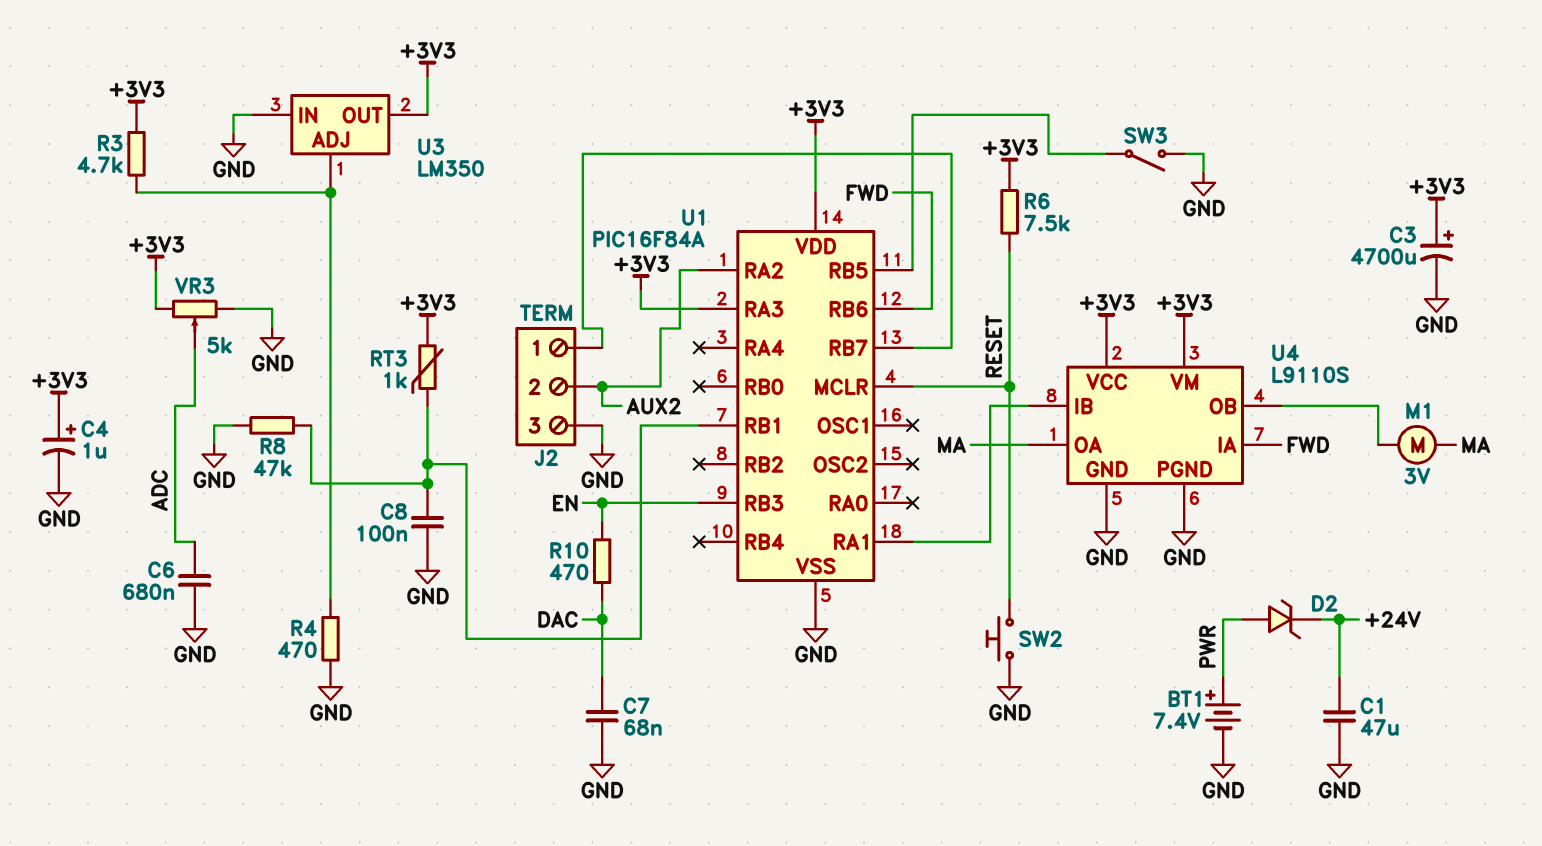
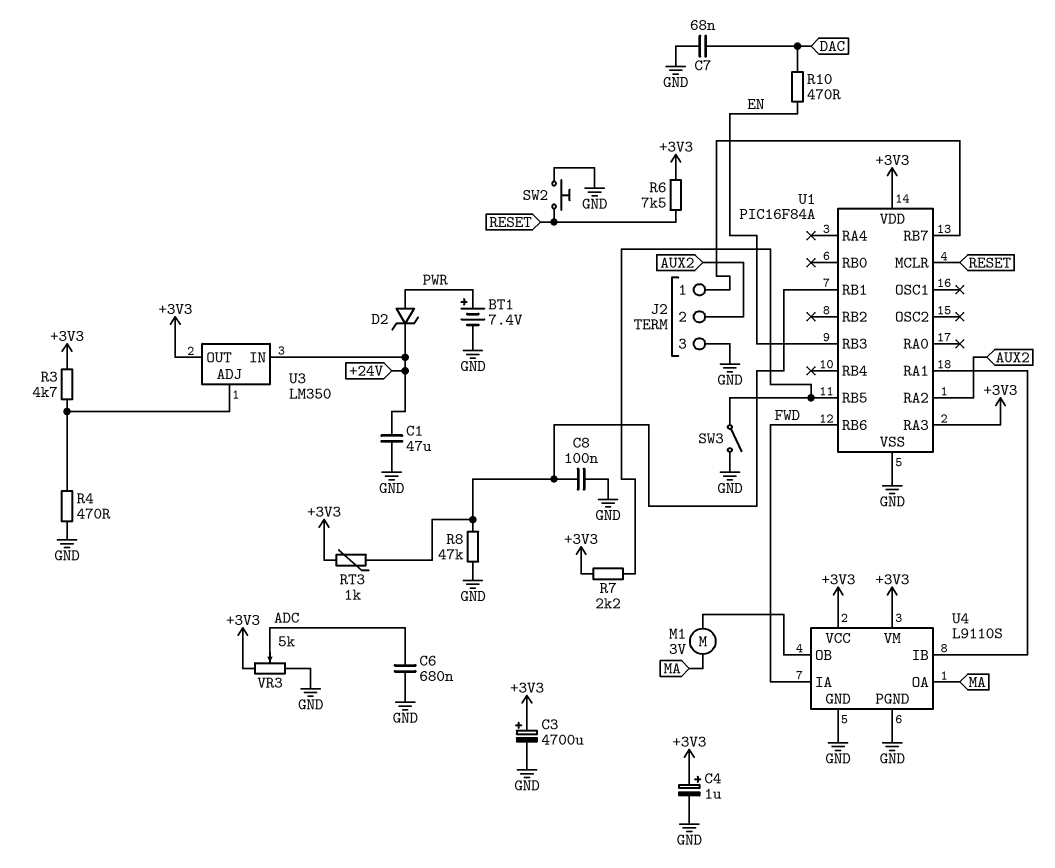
R7: none -> 2.2k (+3V3, U1/RB5)
U3 pin IN: GND -> +24V

